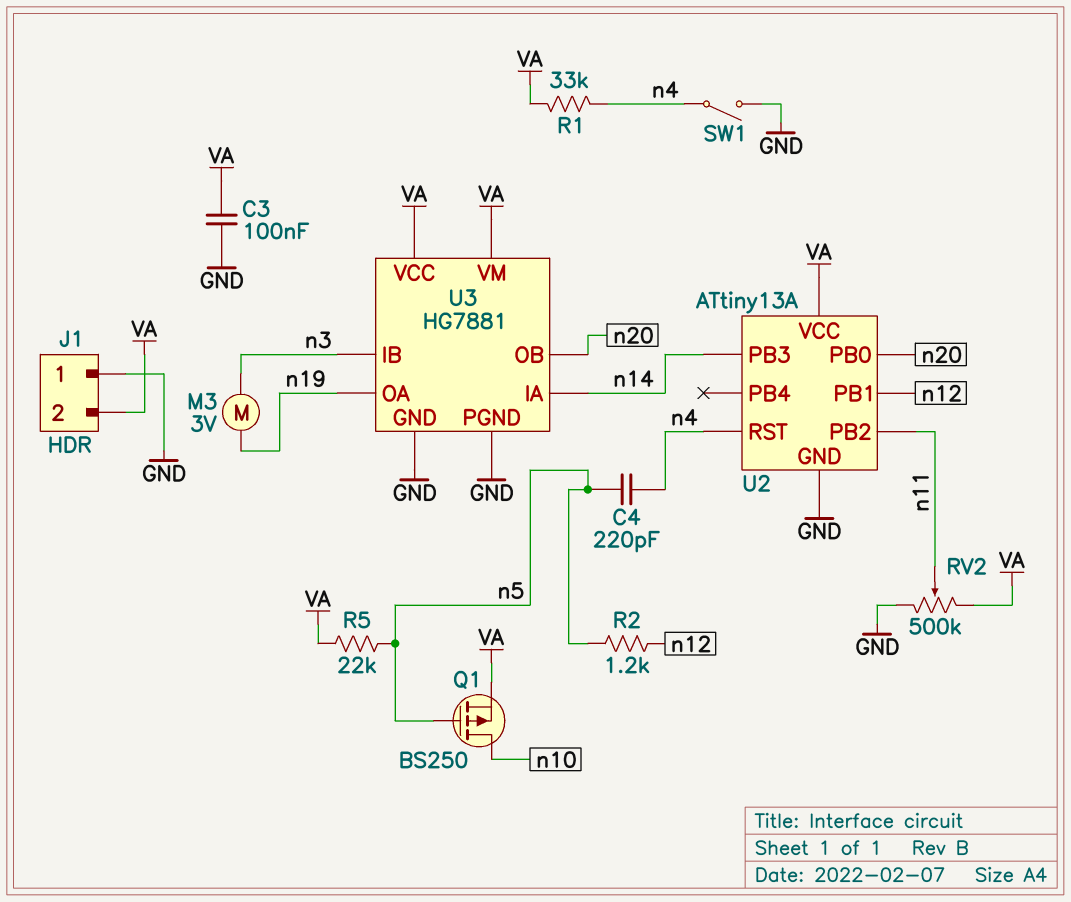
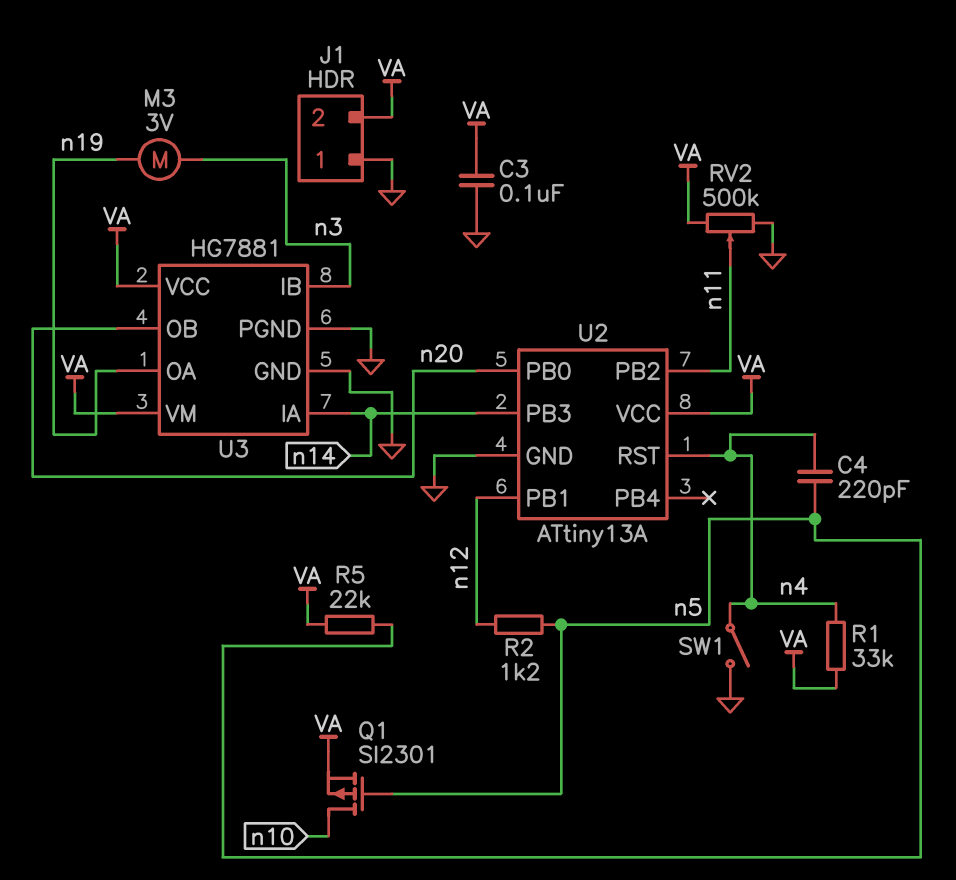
Q1: PMOS BS250 (G n5, D n10, S VA) -> PMOS SI2301 (G n5, D n10, S VA)

